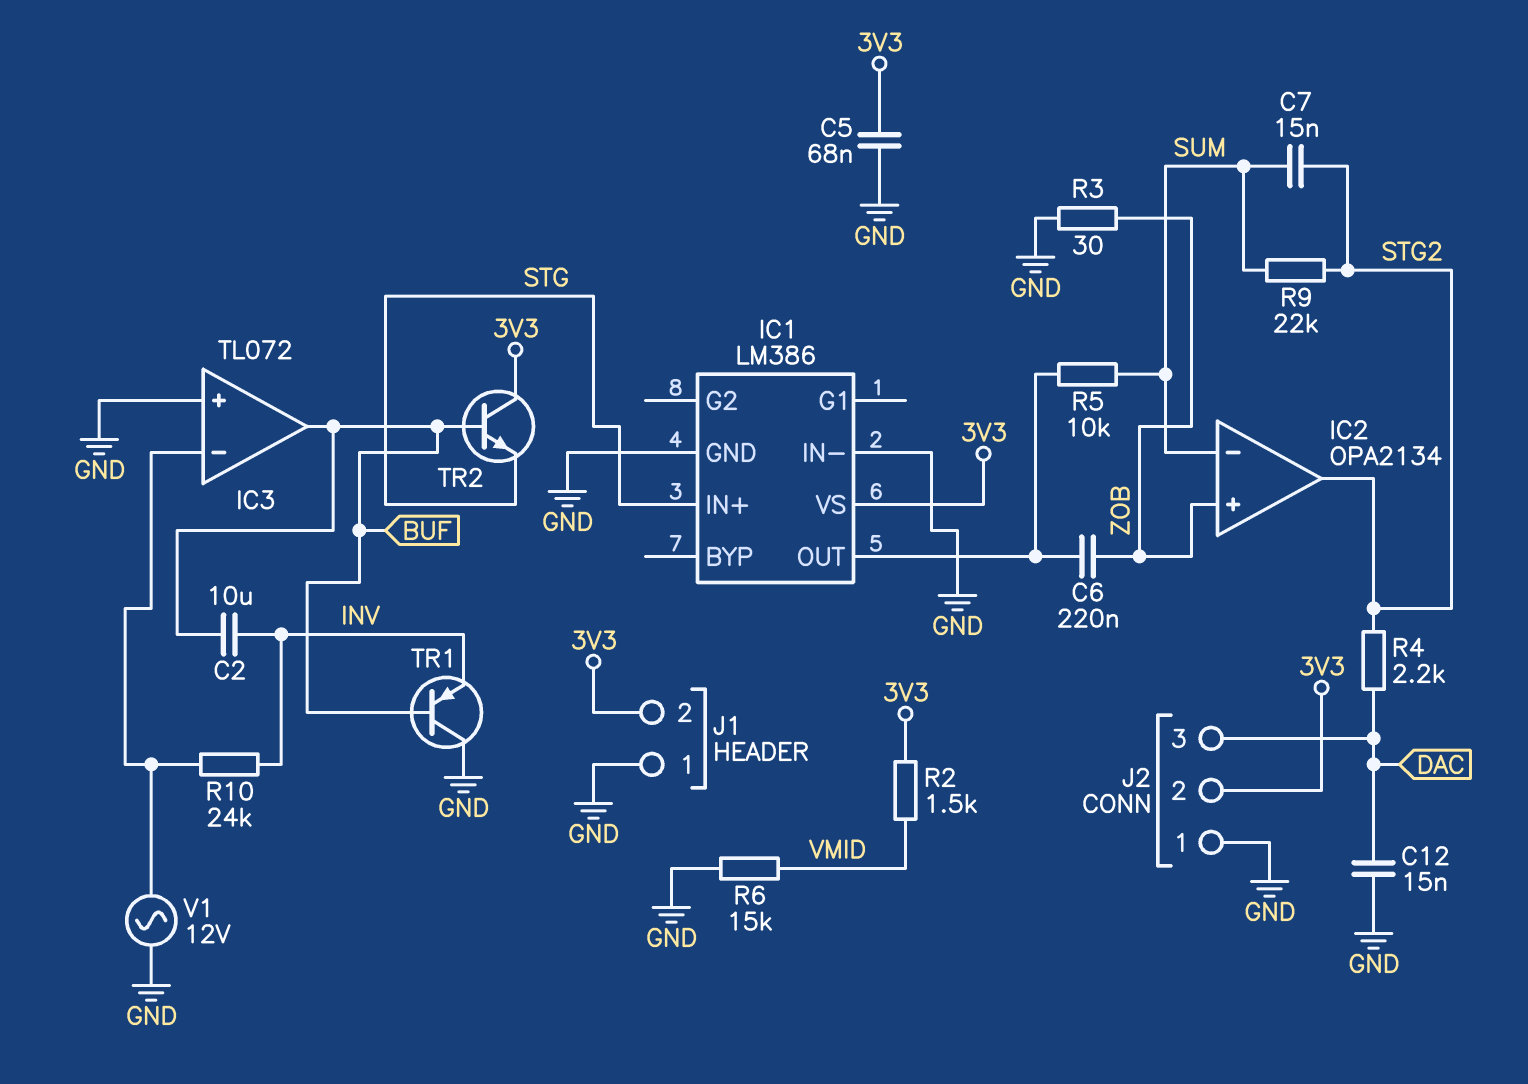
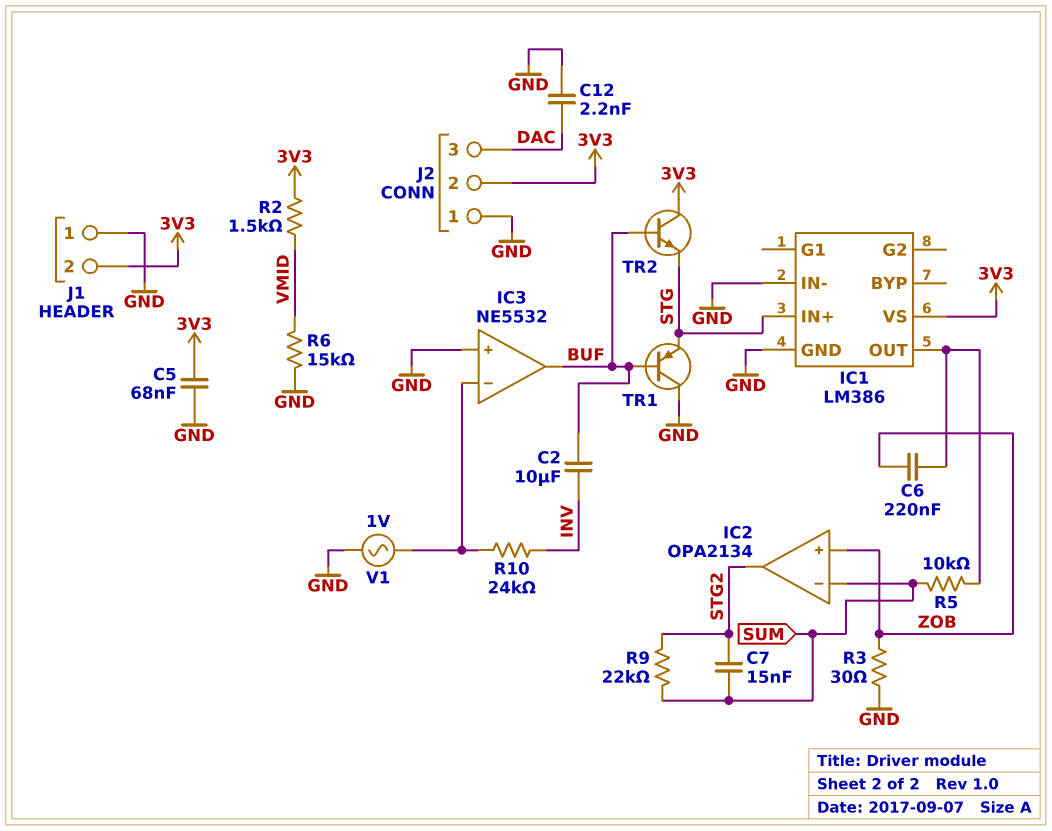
C12: 15nF (DAC, GND) -> 2.2nF (DAC, GND)
IC3: TL072 -> NE5532
R4: 2.2k (DAC, STG2) -> none
TR1: PNP (B BUF, C GND, E INV) -> PNP (B BUF, C GND, E STG)
V1: AC 12V (GND, IC3/in-) -> AC 1V (GND, IC3/in-)

